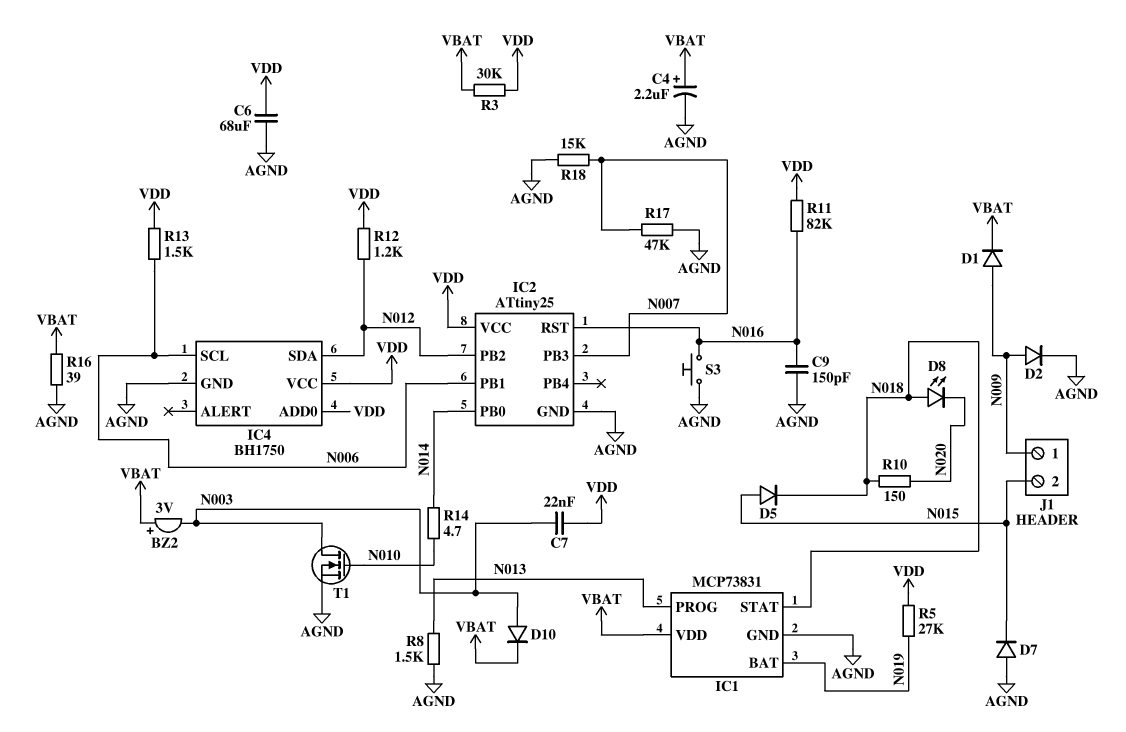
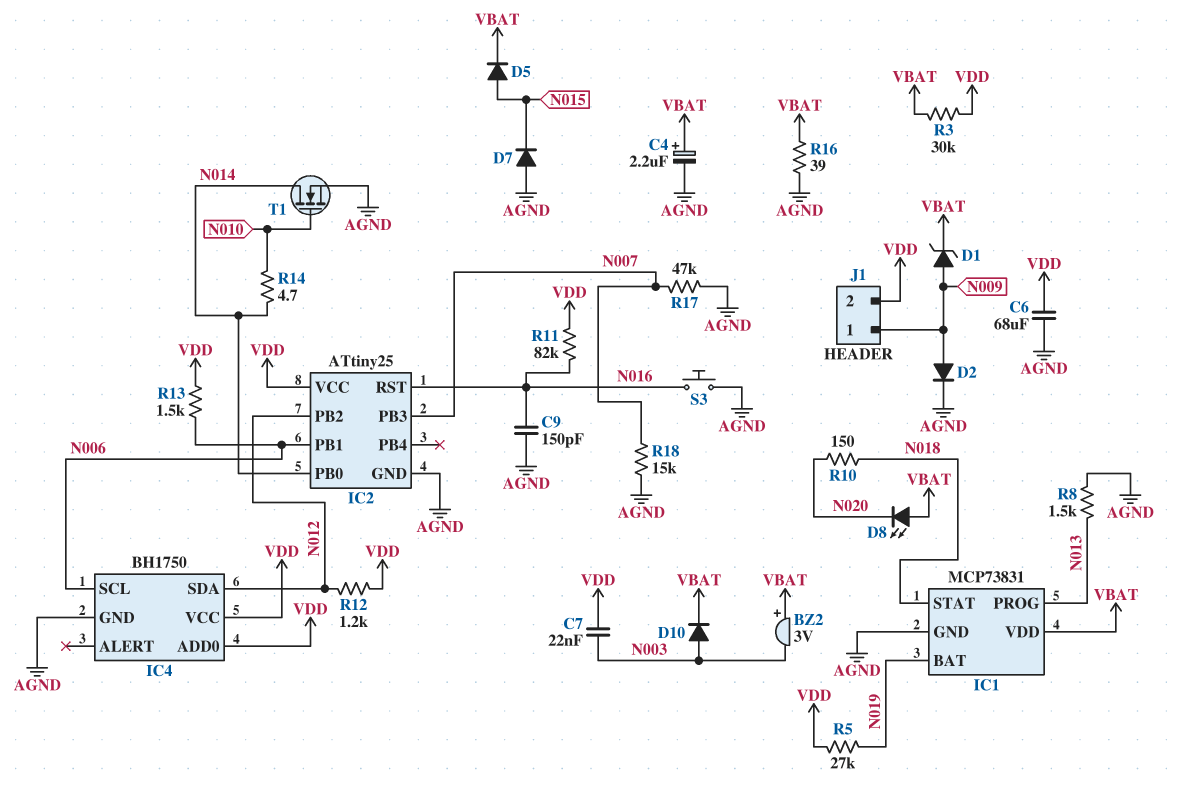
D1: diode (A N009, K VBAT) -> zener (A N009, K VBAT)
D5: diode (A N015, K N018) -> diode (A N015, K VBAT)
D8: LED (A N018, K N020) -> LED (A VBAT, K N020)
J1 pin 2: N015 -> VDD
T1: NMOS (G N010, D N003, S AGND) -> NMOS (G N010, D N014, S AGND)

